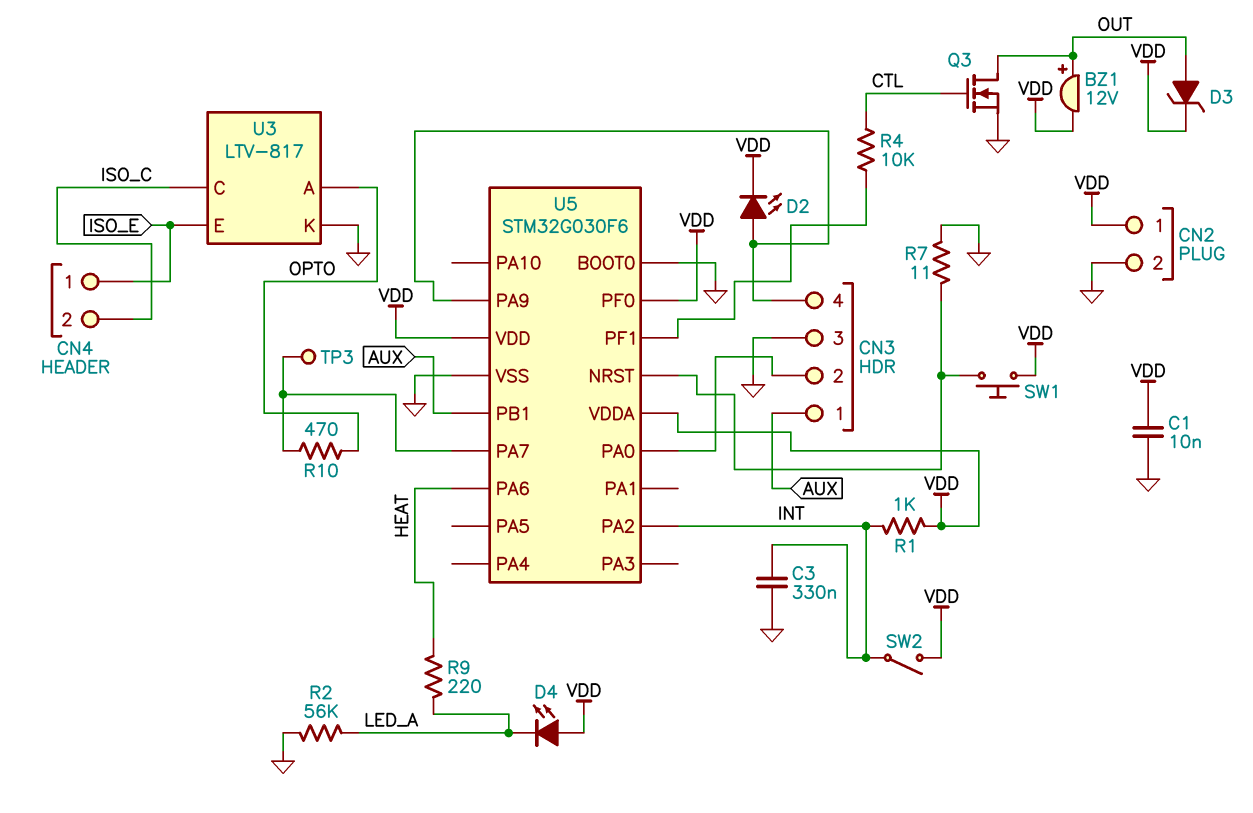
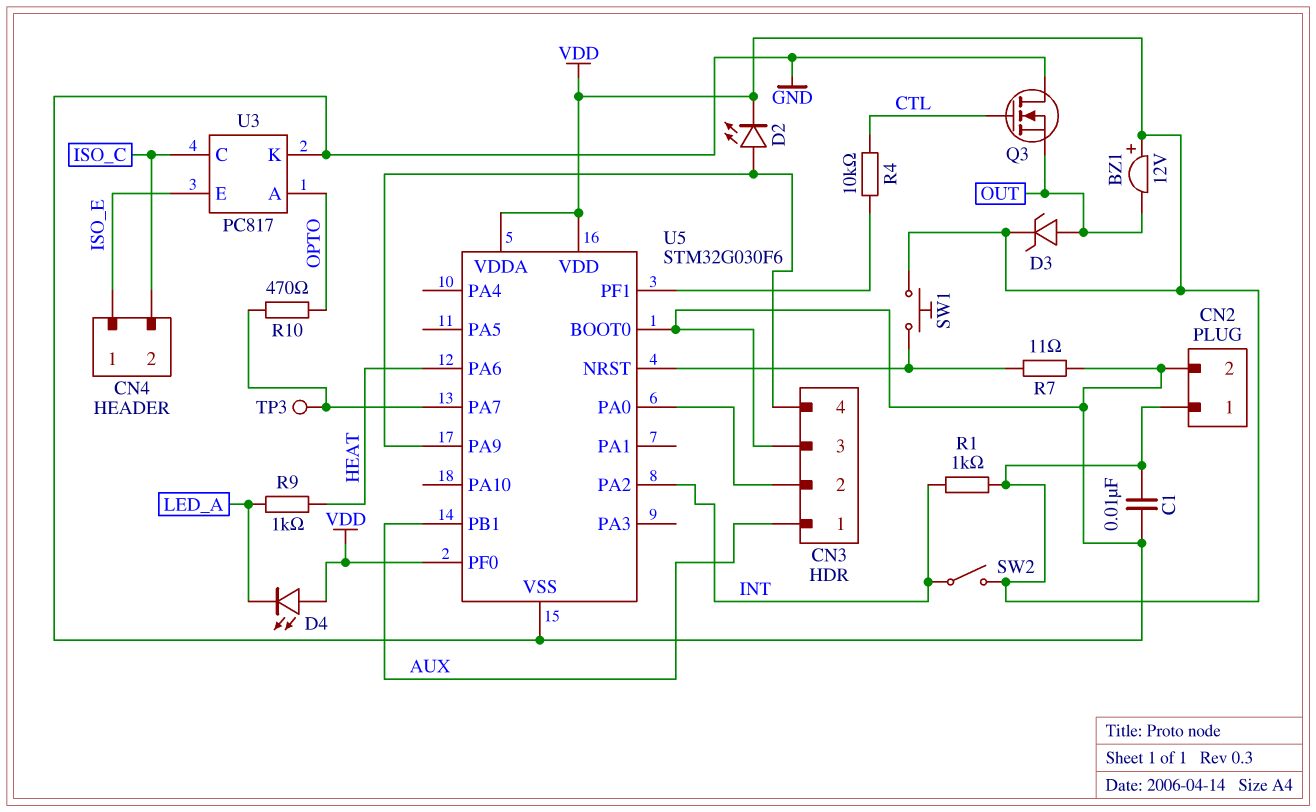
BZ1: buzzer 12V (plus OUT, minus VDD) -> buzzer 12V (plus VDD, minus OUT)
C3: 330nF (GND, INT) -> none
Q3: NMOS (G CTL, D OUT, S GND) -> NMOS (G CTL, D GND, S OUT)
R2: 56k (GND, LED_A) -> none
R9: 220 (HEAT, LED_A) -> 1k (HEAT, LED_A)
U3: LTV-817 -> PC817

